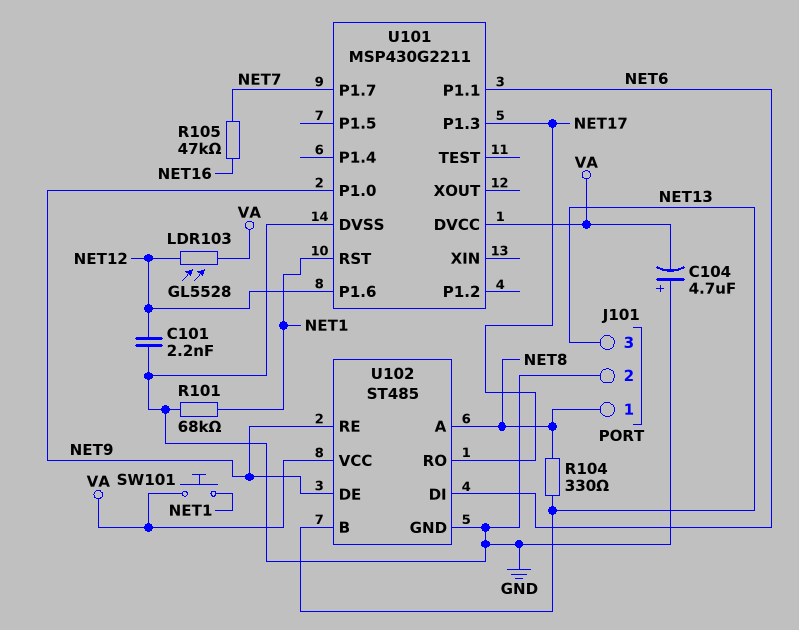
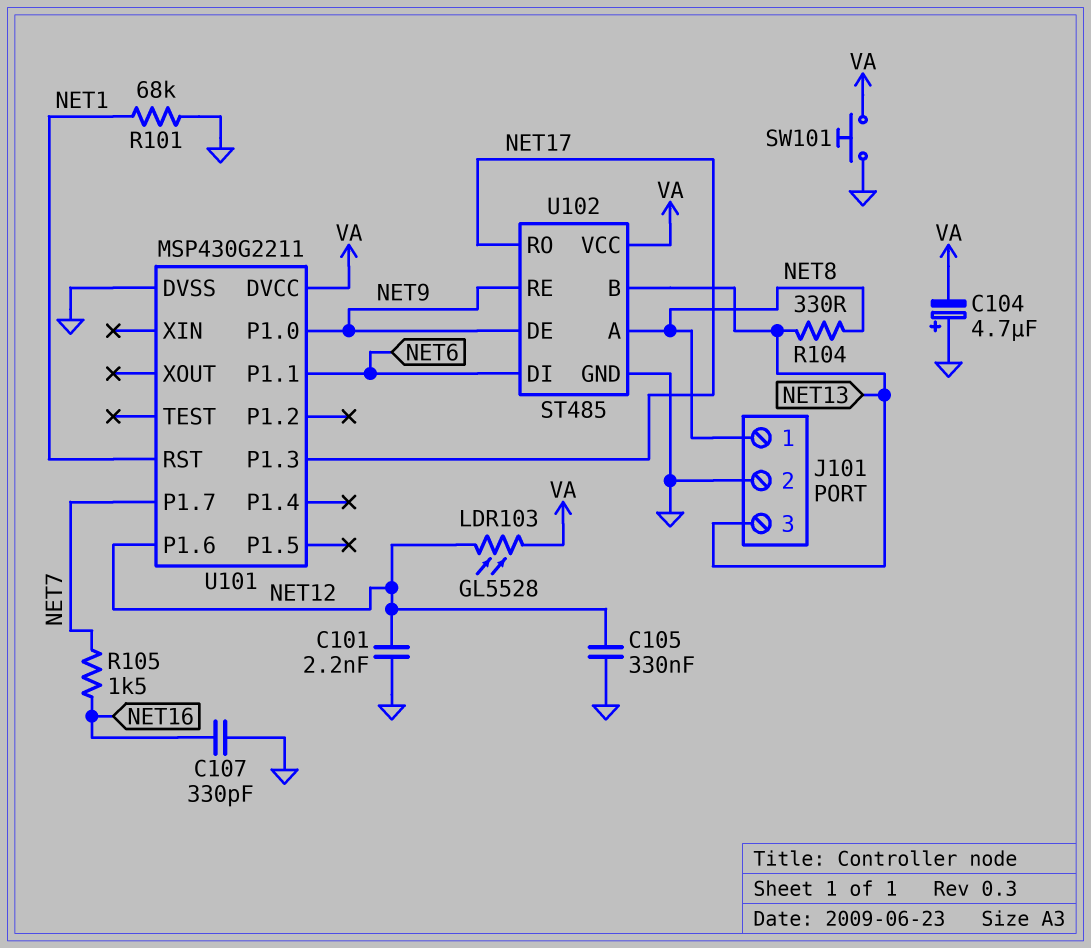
C105: none -> 330nF (GND, NET12)
C107: none -> 330pF (GND, NET16)
R105: 47k (NET7, NET16) -> 1.5k (NET7, NET16)
SW101: button (NET1, VA) -> button (GND, VA)

